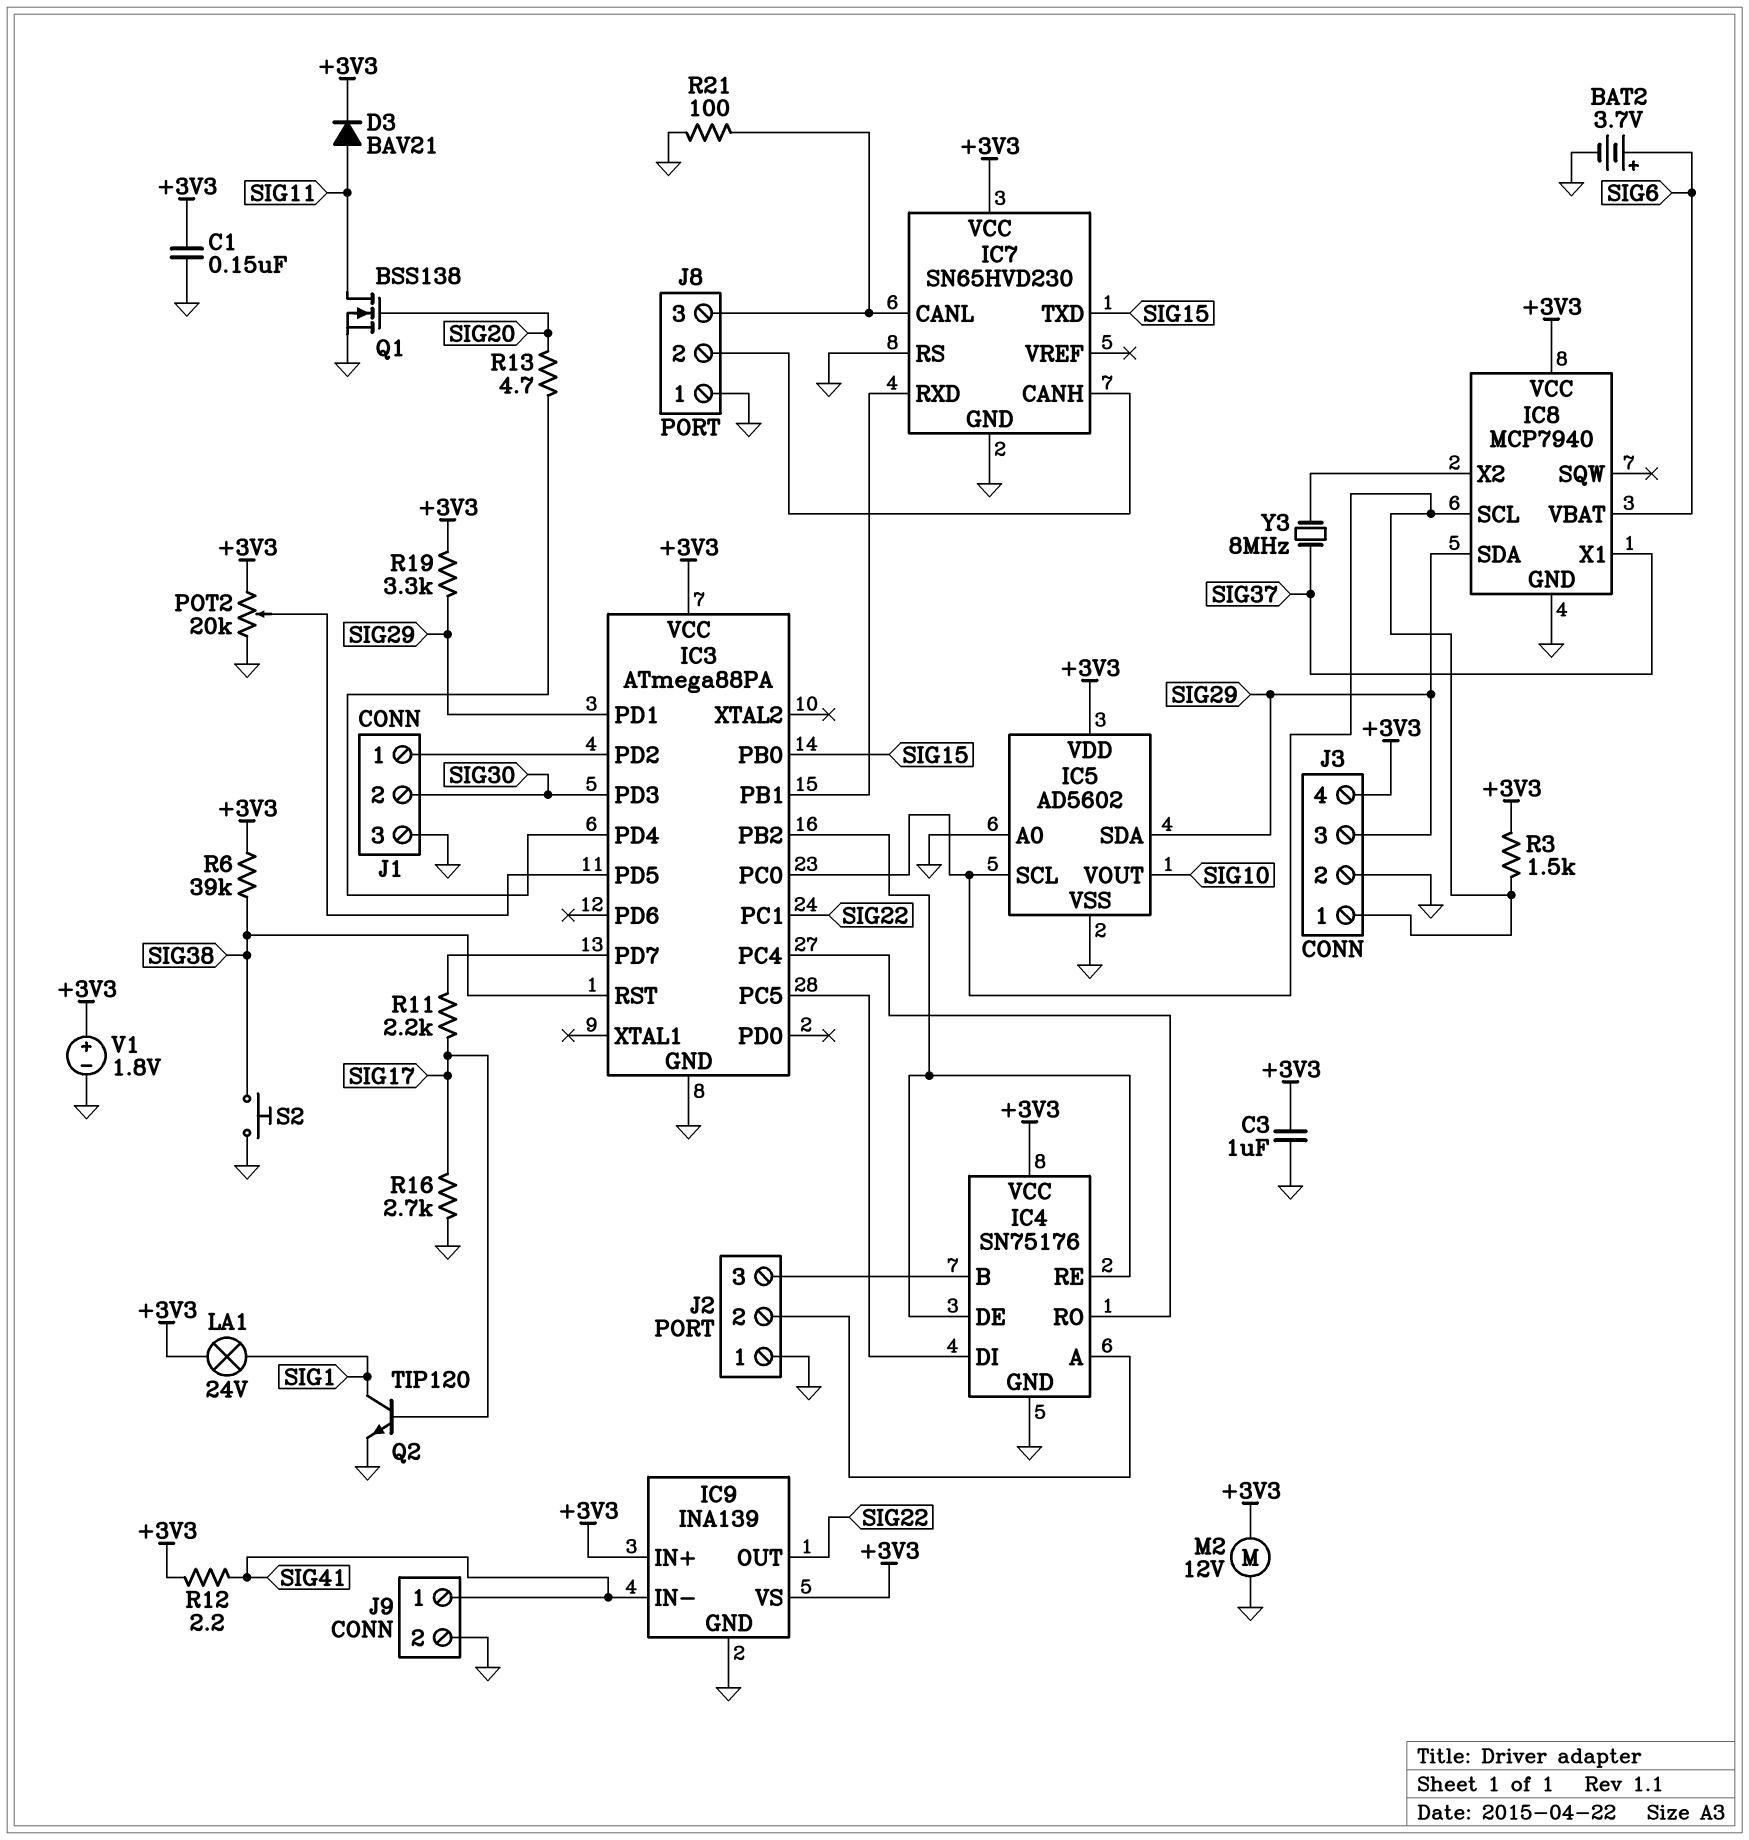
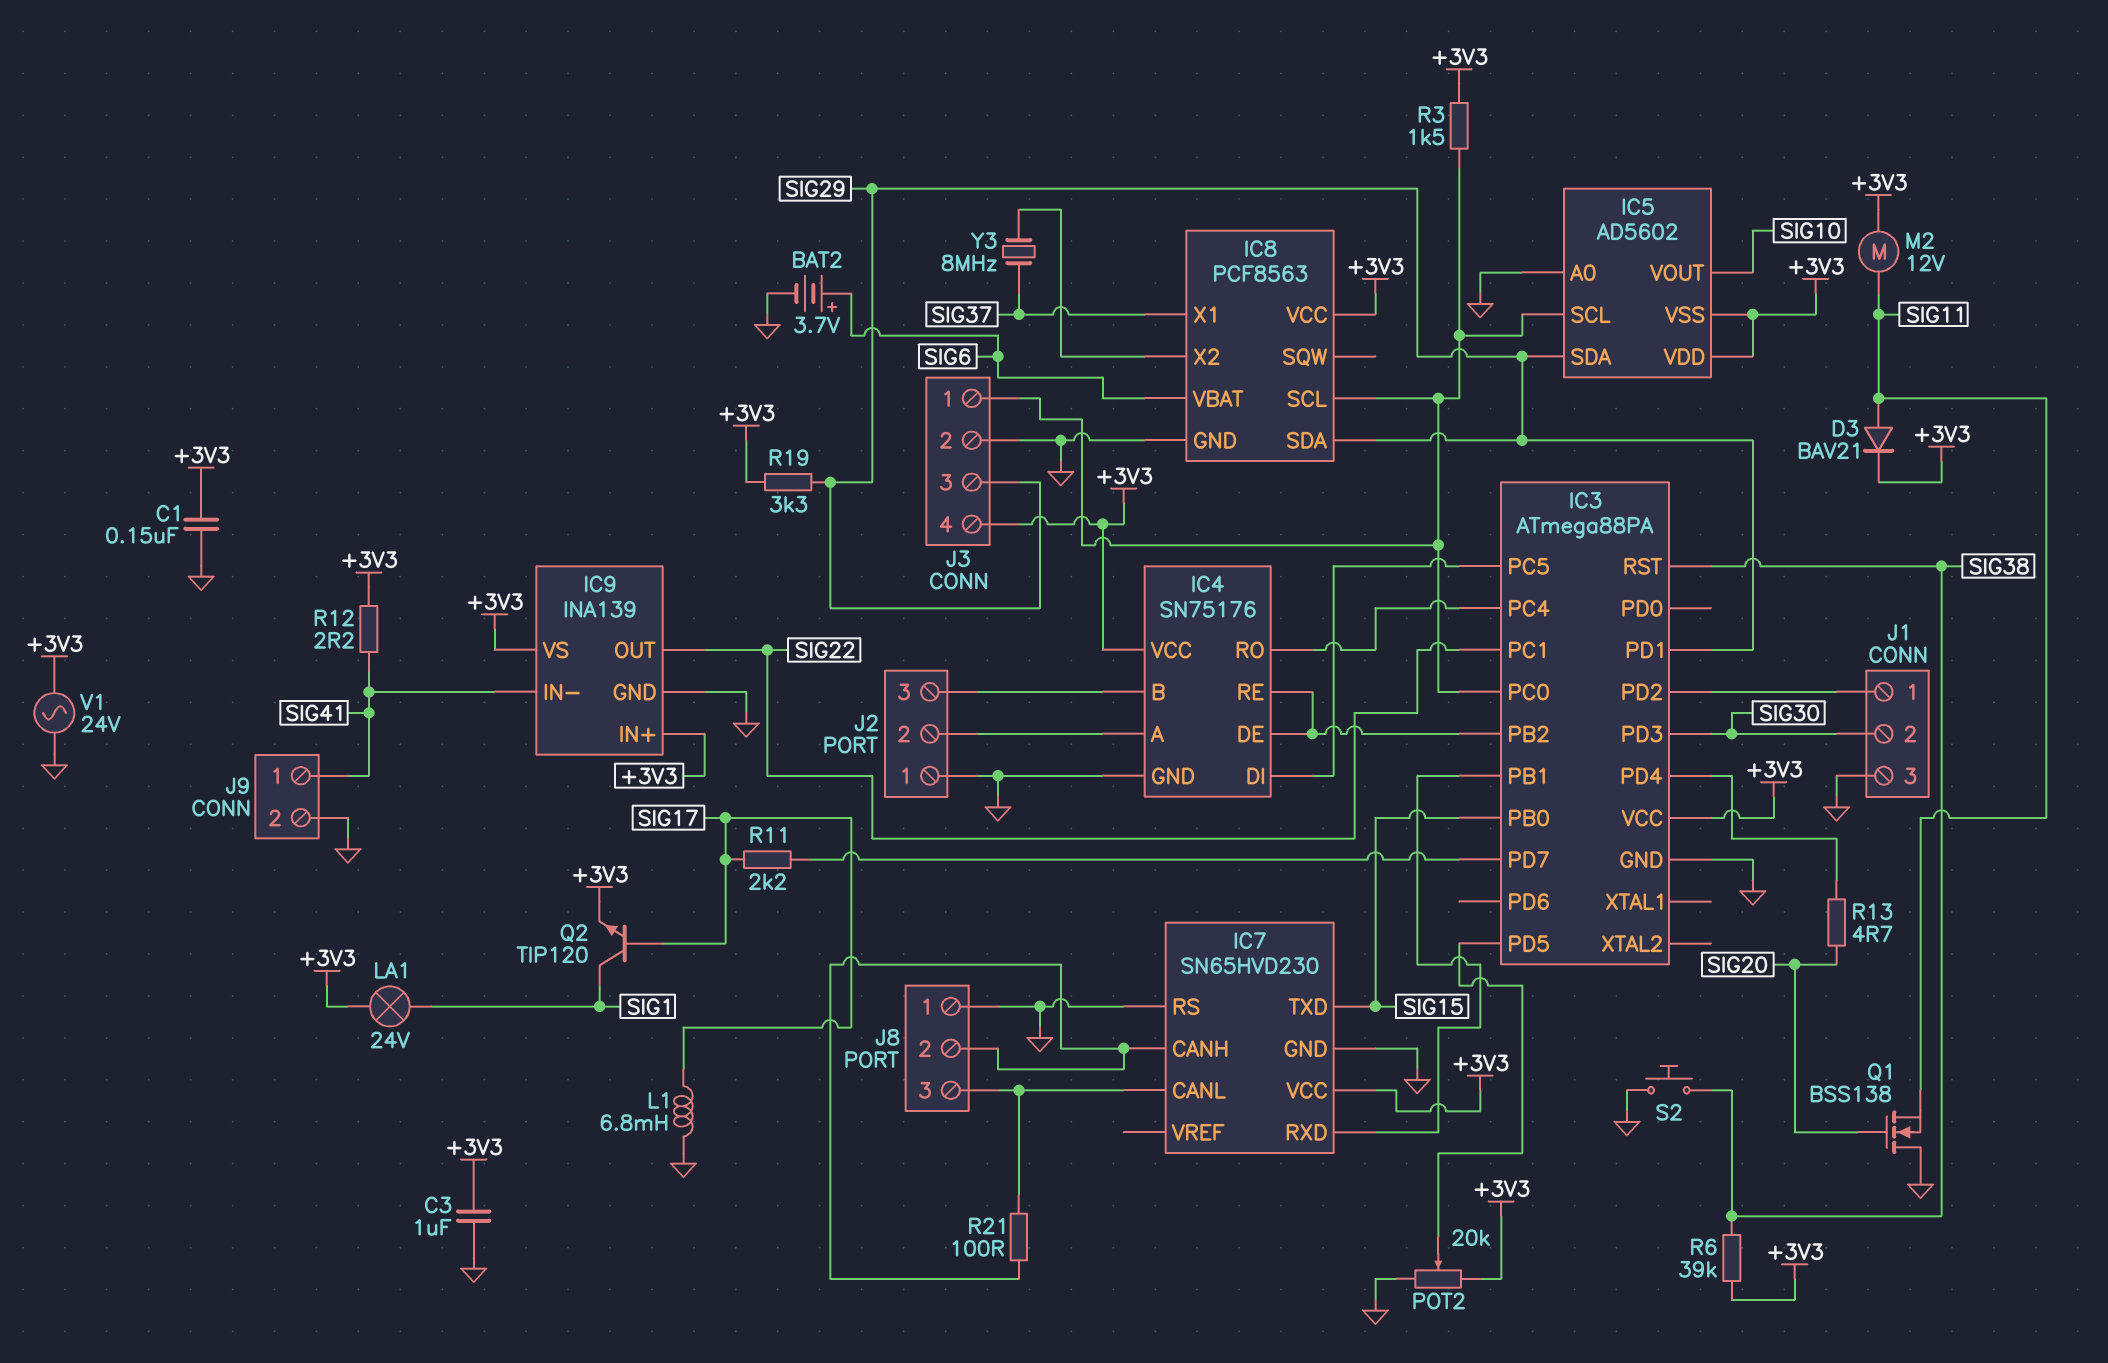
IC5 pin VSS: GND -> +3V3
IC8: MCP7940 -> PCF8563
L1: none -> 6.8mH (GND, SIG17)
M2: motor 12V (+3V3, GND) -> motor 12V (+3V3, SIG11)
Q1: NMOS BSS138 (G SIG20, D SIG11, S GND) -> NMOS BSS138 (G SIG20, D GND, S SIG11)
Q2: NPN TIP120 (B SIG17, C SIG1, E GND) -> NPN TIP120 (B SIG17, C SIG1, E +3V3)
R16: 2.7k (GND, SIG17) -> none
R21: 100 (GND, IC7/CANL) -> 100 (IC7/CANH, IC7/CANL)
V1: 1.8V (plus +3V3, minus GND) -> AC 24V (+3V3, GND)

